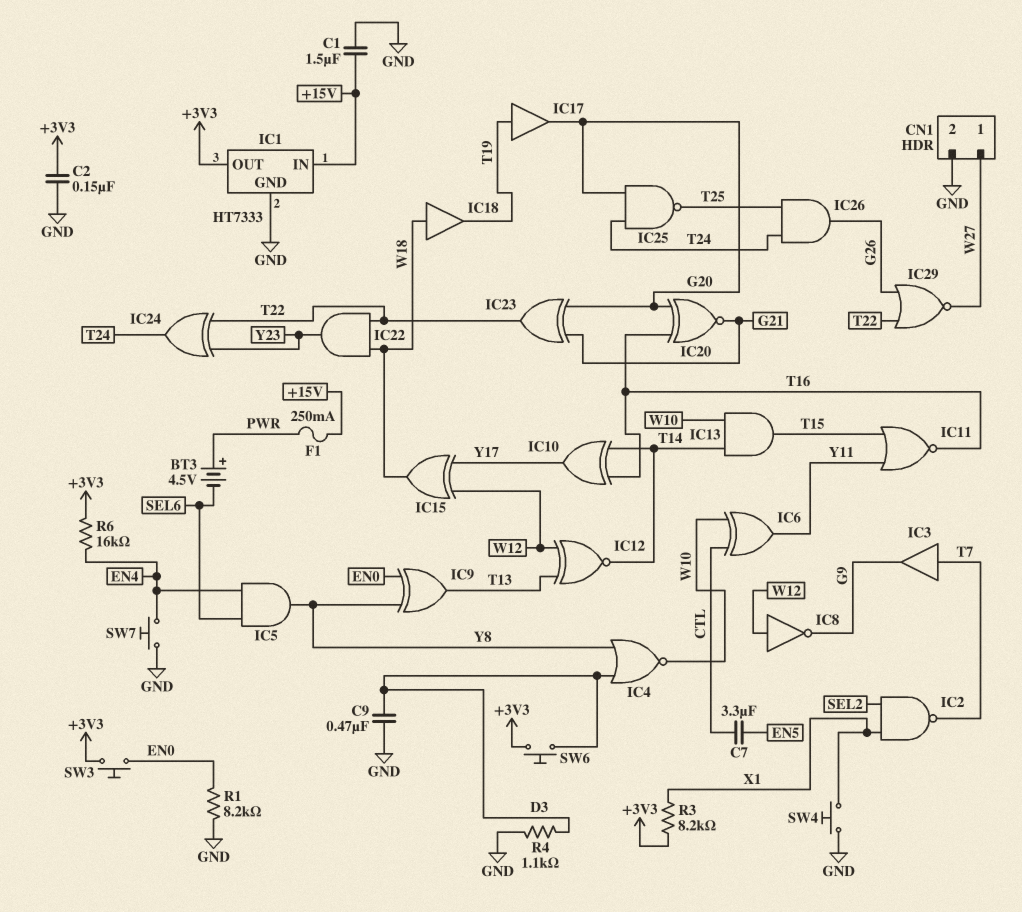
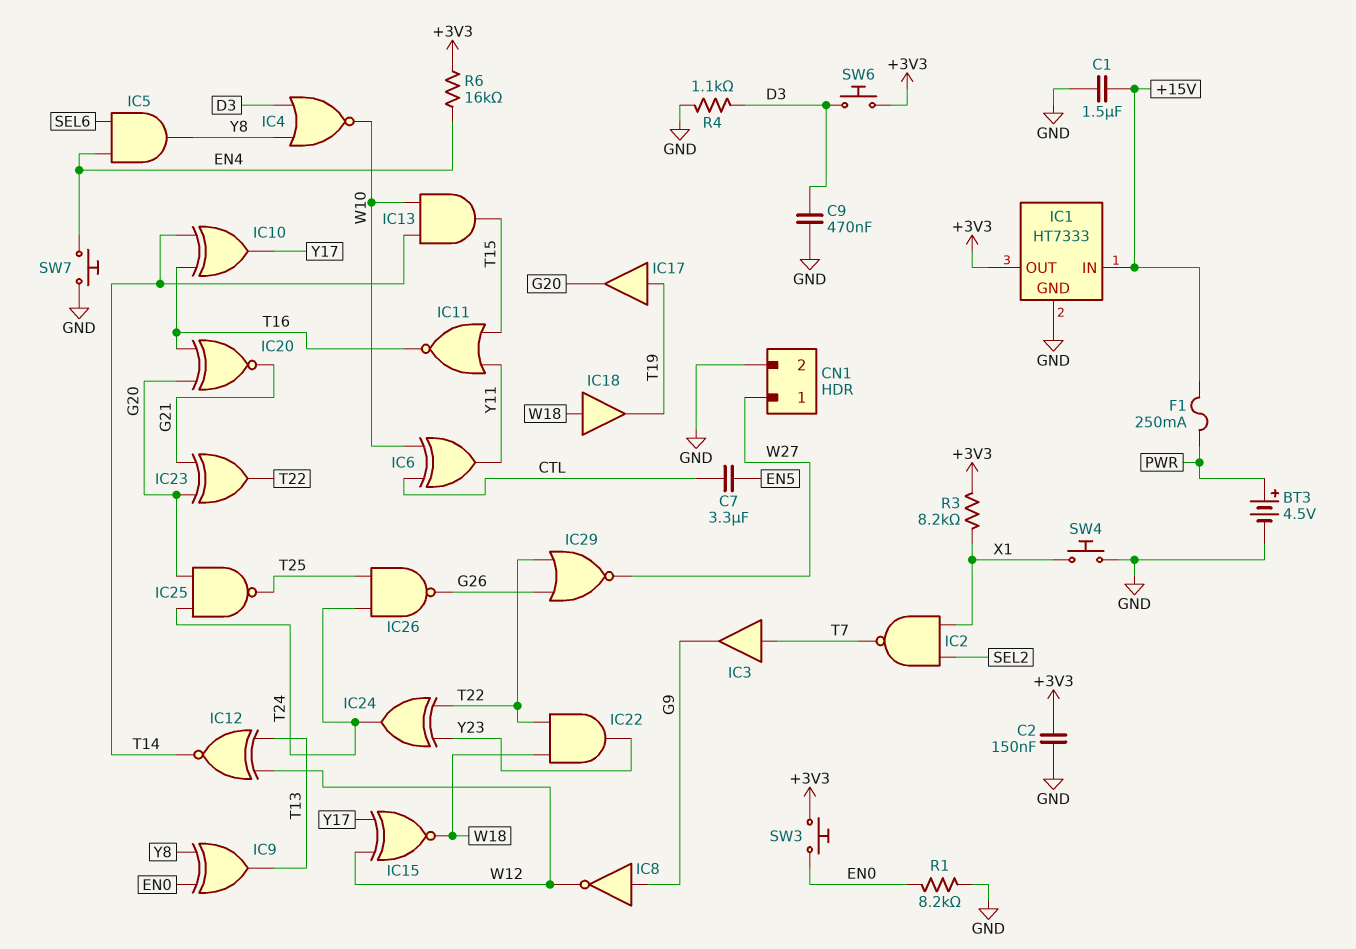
BT3: 4.5V (plus PWR, minus SEL6) -> 4.5V (plus PWR, minus GND)
IC8: NOT (in W12, out G9) -> NOT (in G9, out W12)
IC15: XOR (in W12, in Y17, out W18) -> XNOR (in W12, in Y17, out W18)
IC26: AND (in T24, in T25, out G26) -> NAND (in T24, in T25, out G26)

